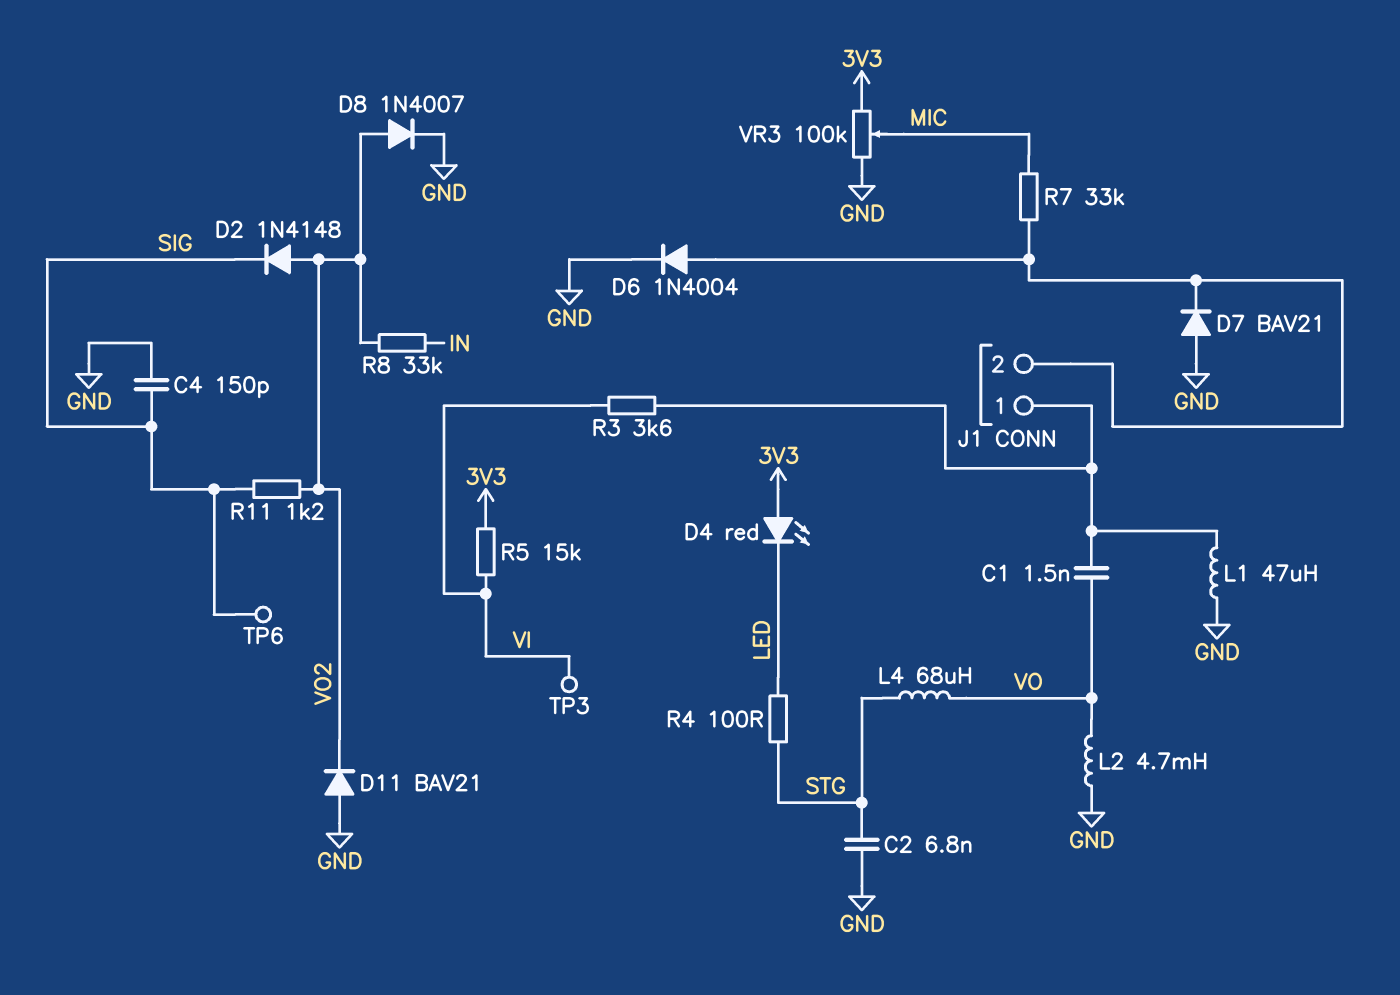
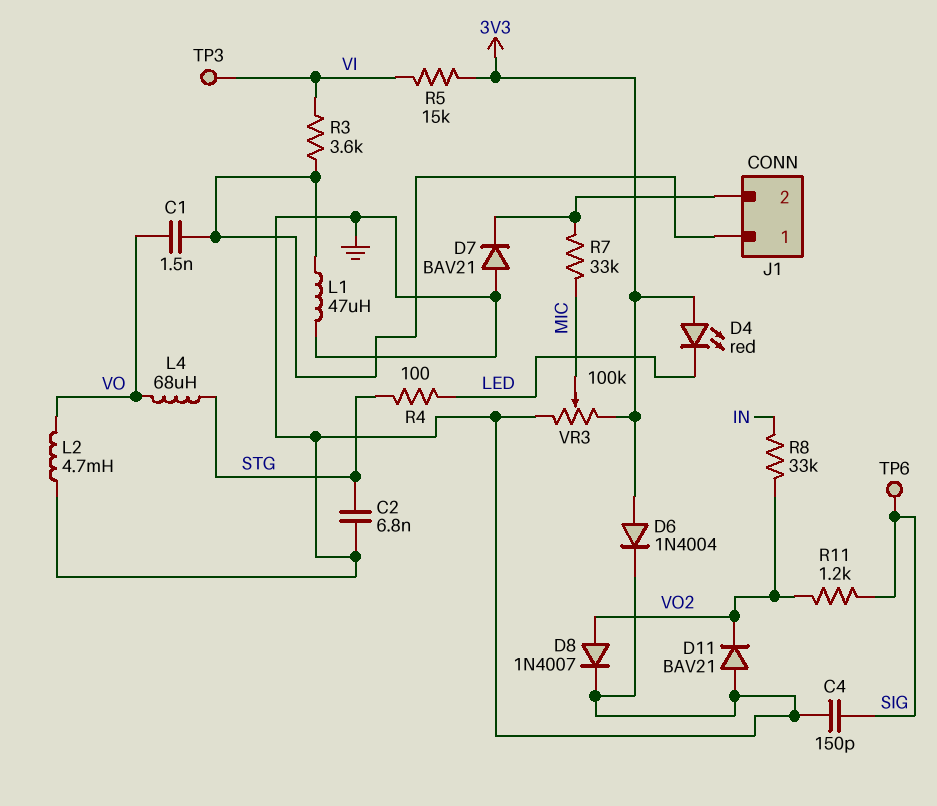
D2: diode 1N4148 (A VO2, K SIG) -> none
D6: diode 1N4004 (A J1/2, K GND) -> diode 1N4004 (A 3V3, K GND)

